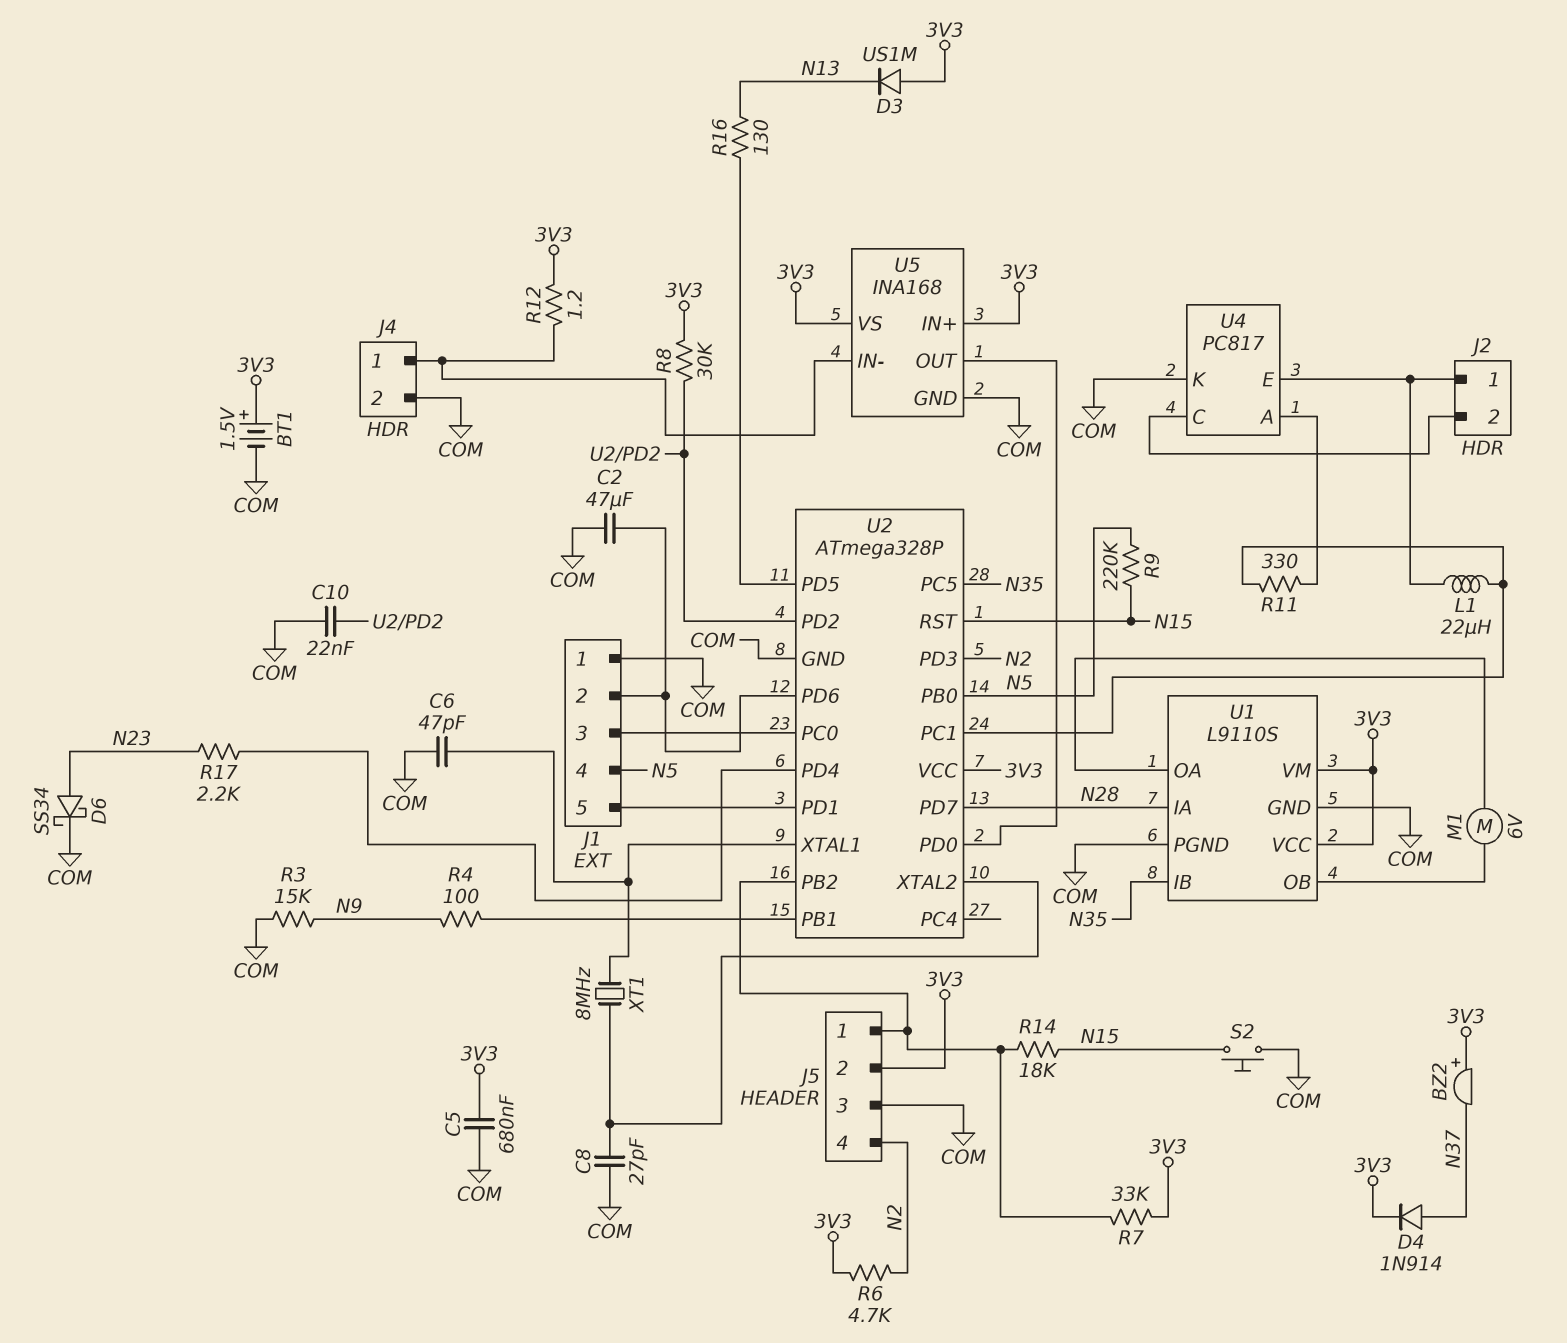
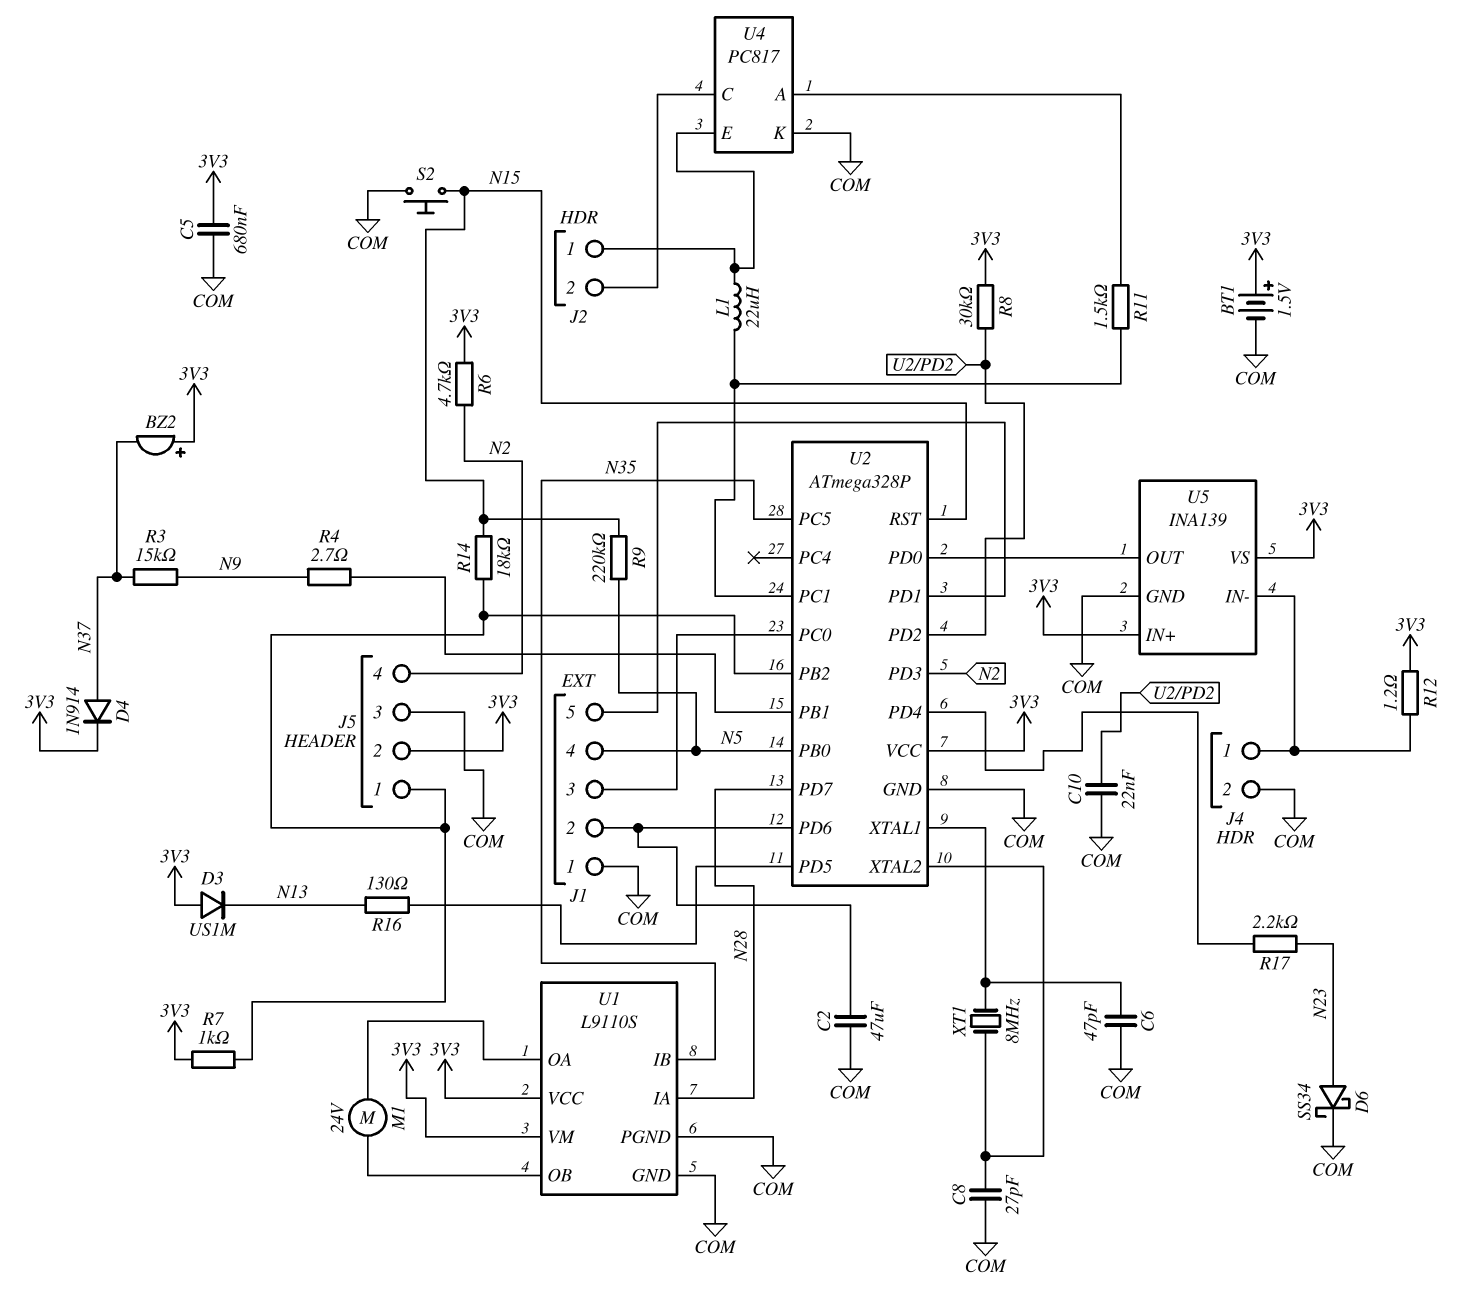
M1: motor 6V (U1/OA, U1/OB) -> motor 24V (U1/OA, U1/OB)
R3: 15k (COM, N9) -> 15k (N9, N37)
R4: 100 (N9, U2/PB1) -> 2.7 (N9, U2/PB1)
R7: 33k (3V3, J5/1) -> 1k (3V3, J5/1)
R11: 330 (U2/PC1, U4/A) -> 1.5k (U2/PC1, U4/A)
U5: INA168 -> INA139

